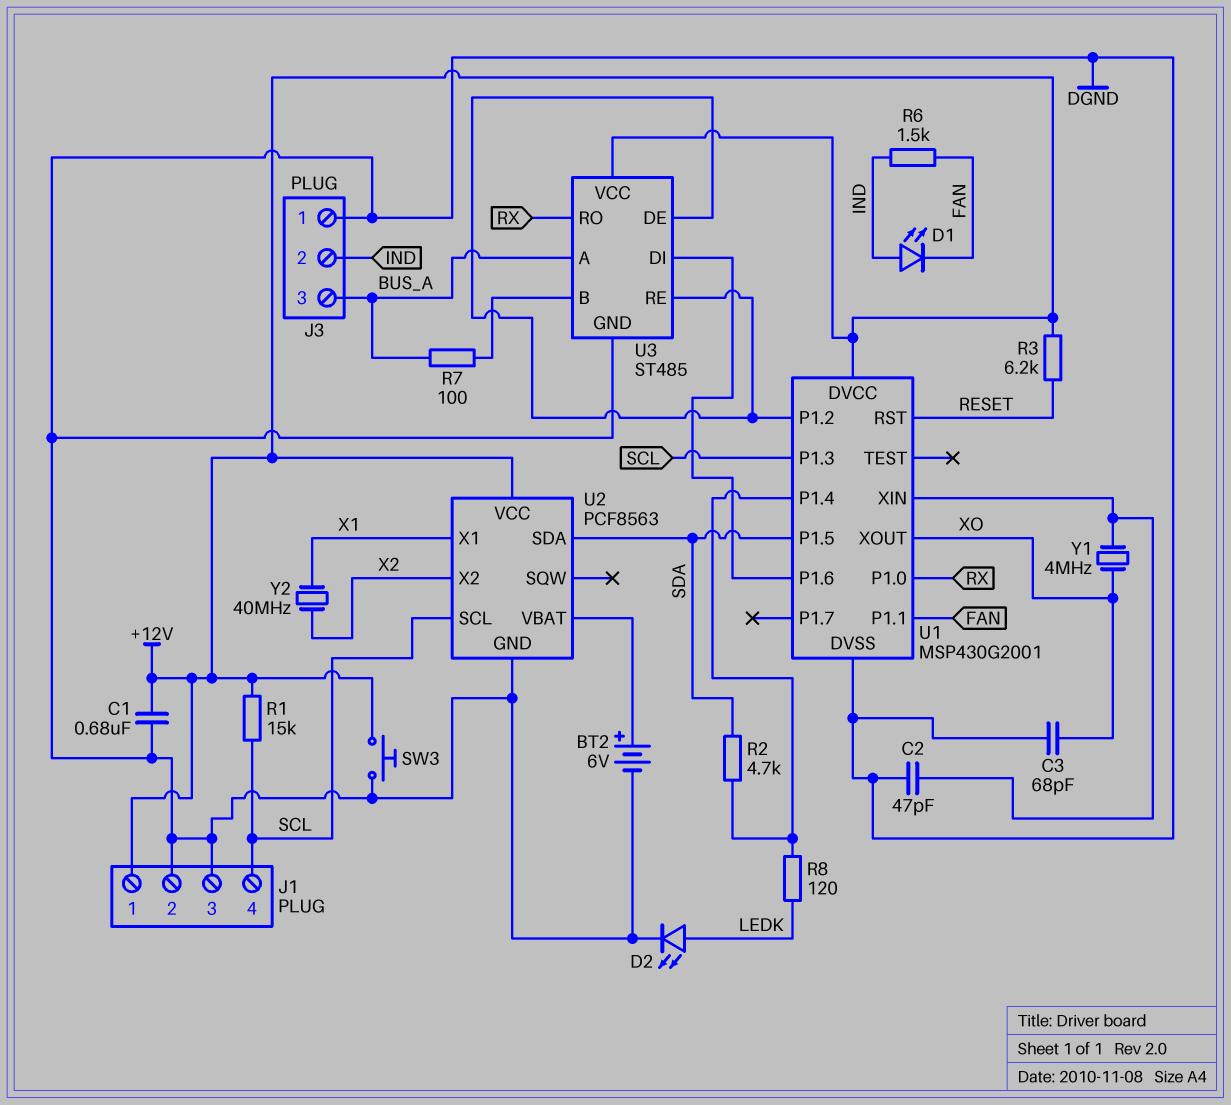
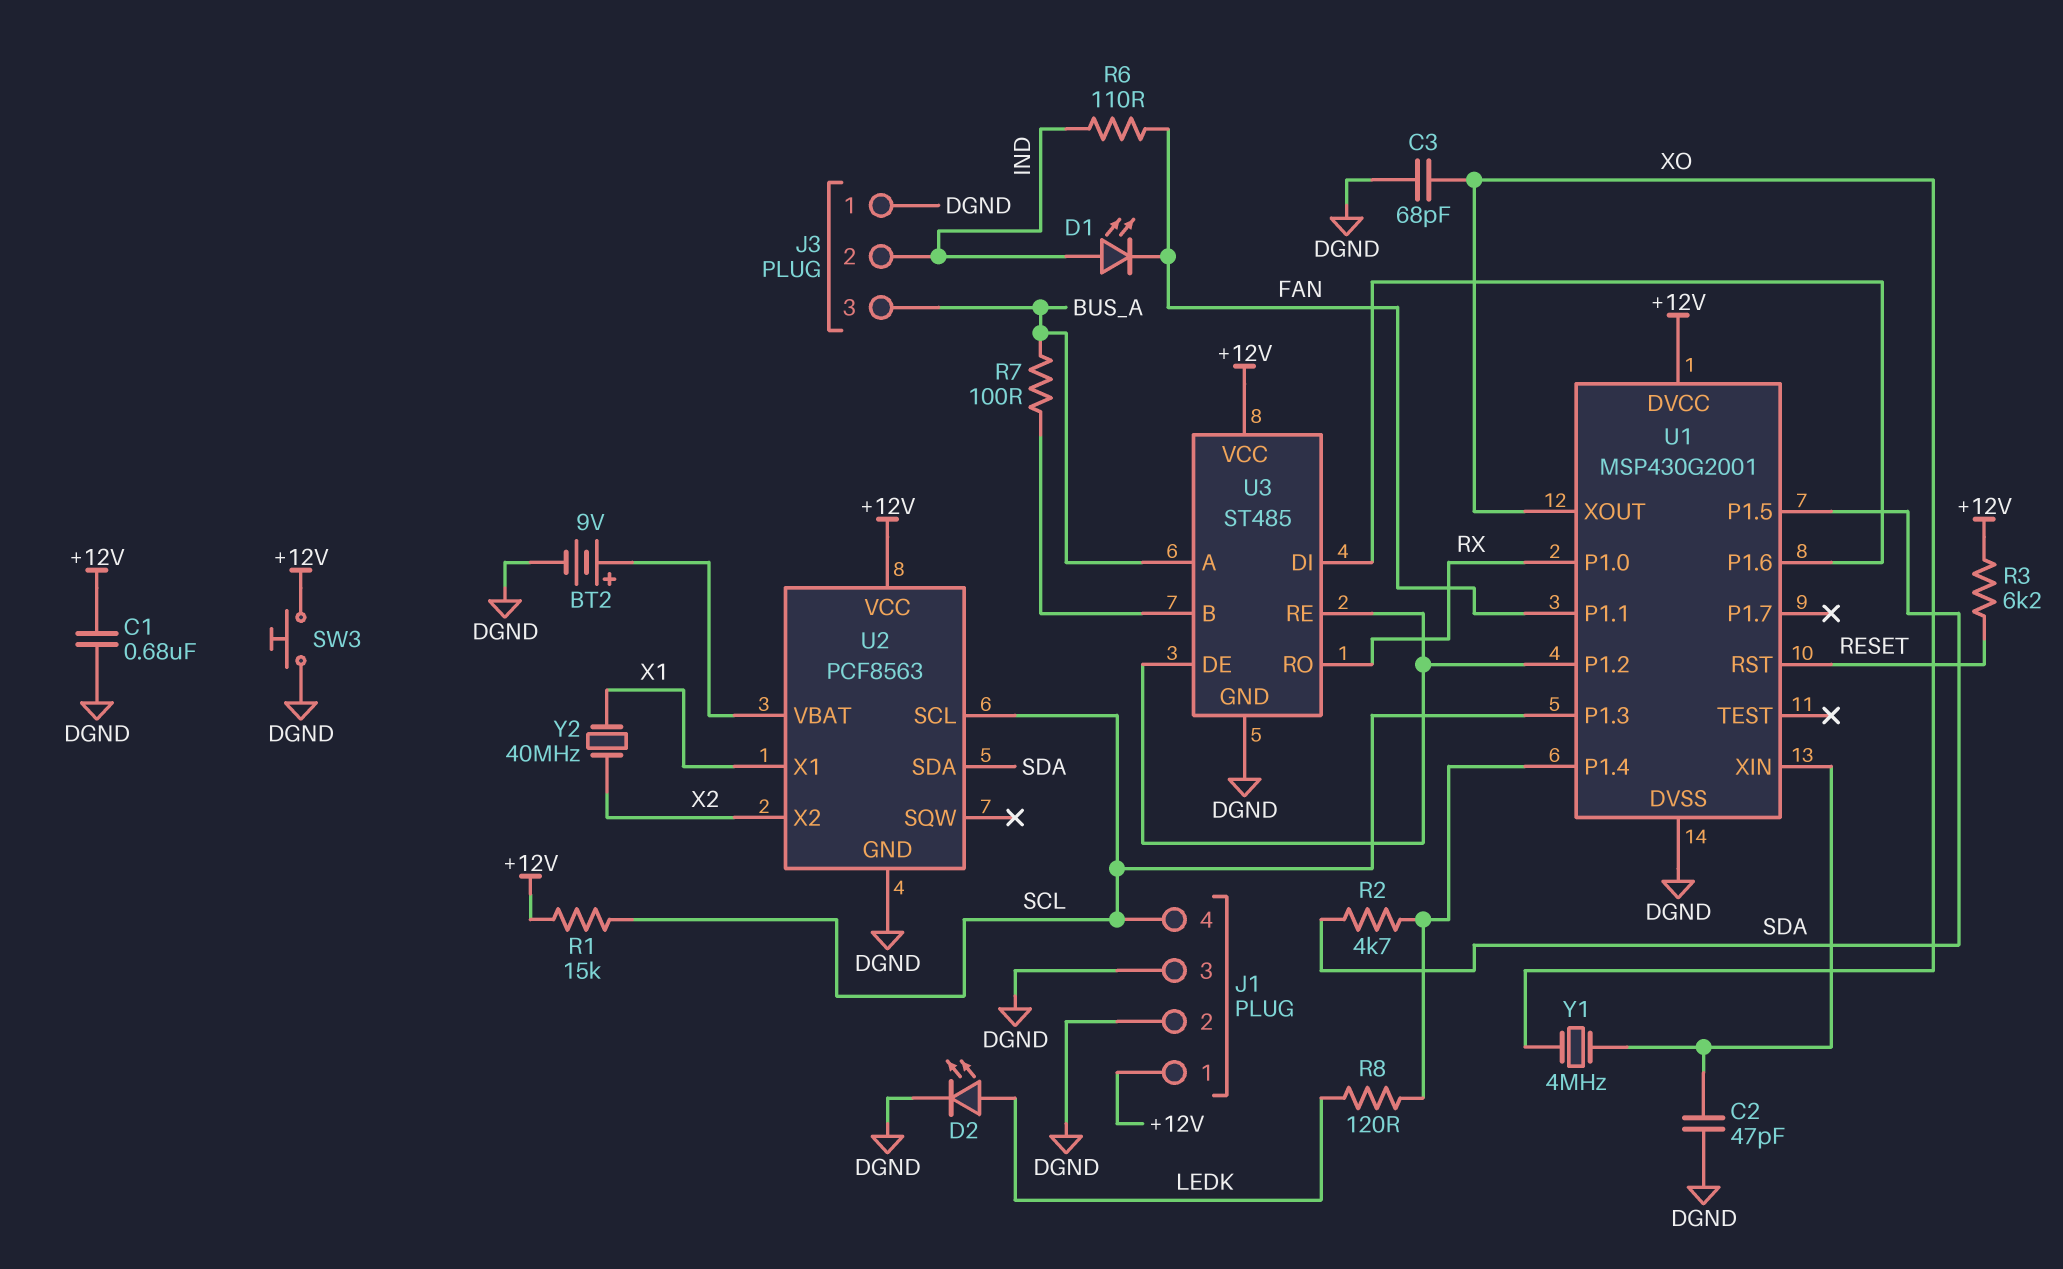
BT2: 6V (plus U2/VBAT, minus DGND) -> 9V (plus U2/VBAT, minus DGND)
R6: 1.5k (FAN, IND) -> 110 (FAN, IND)

